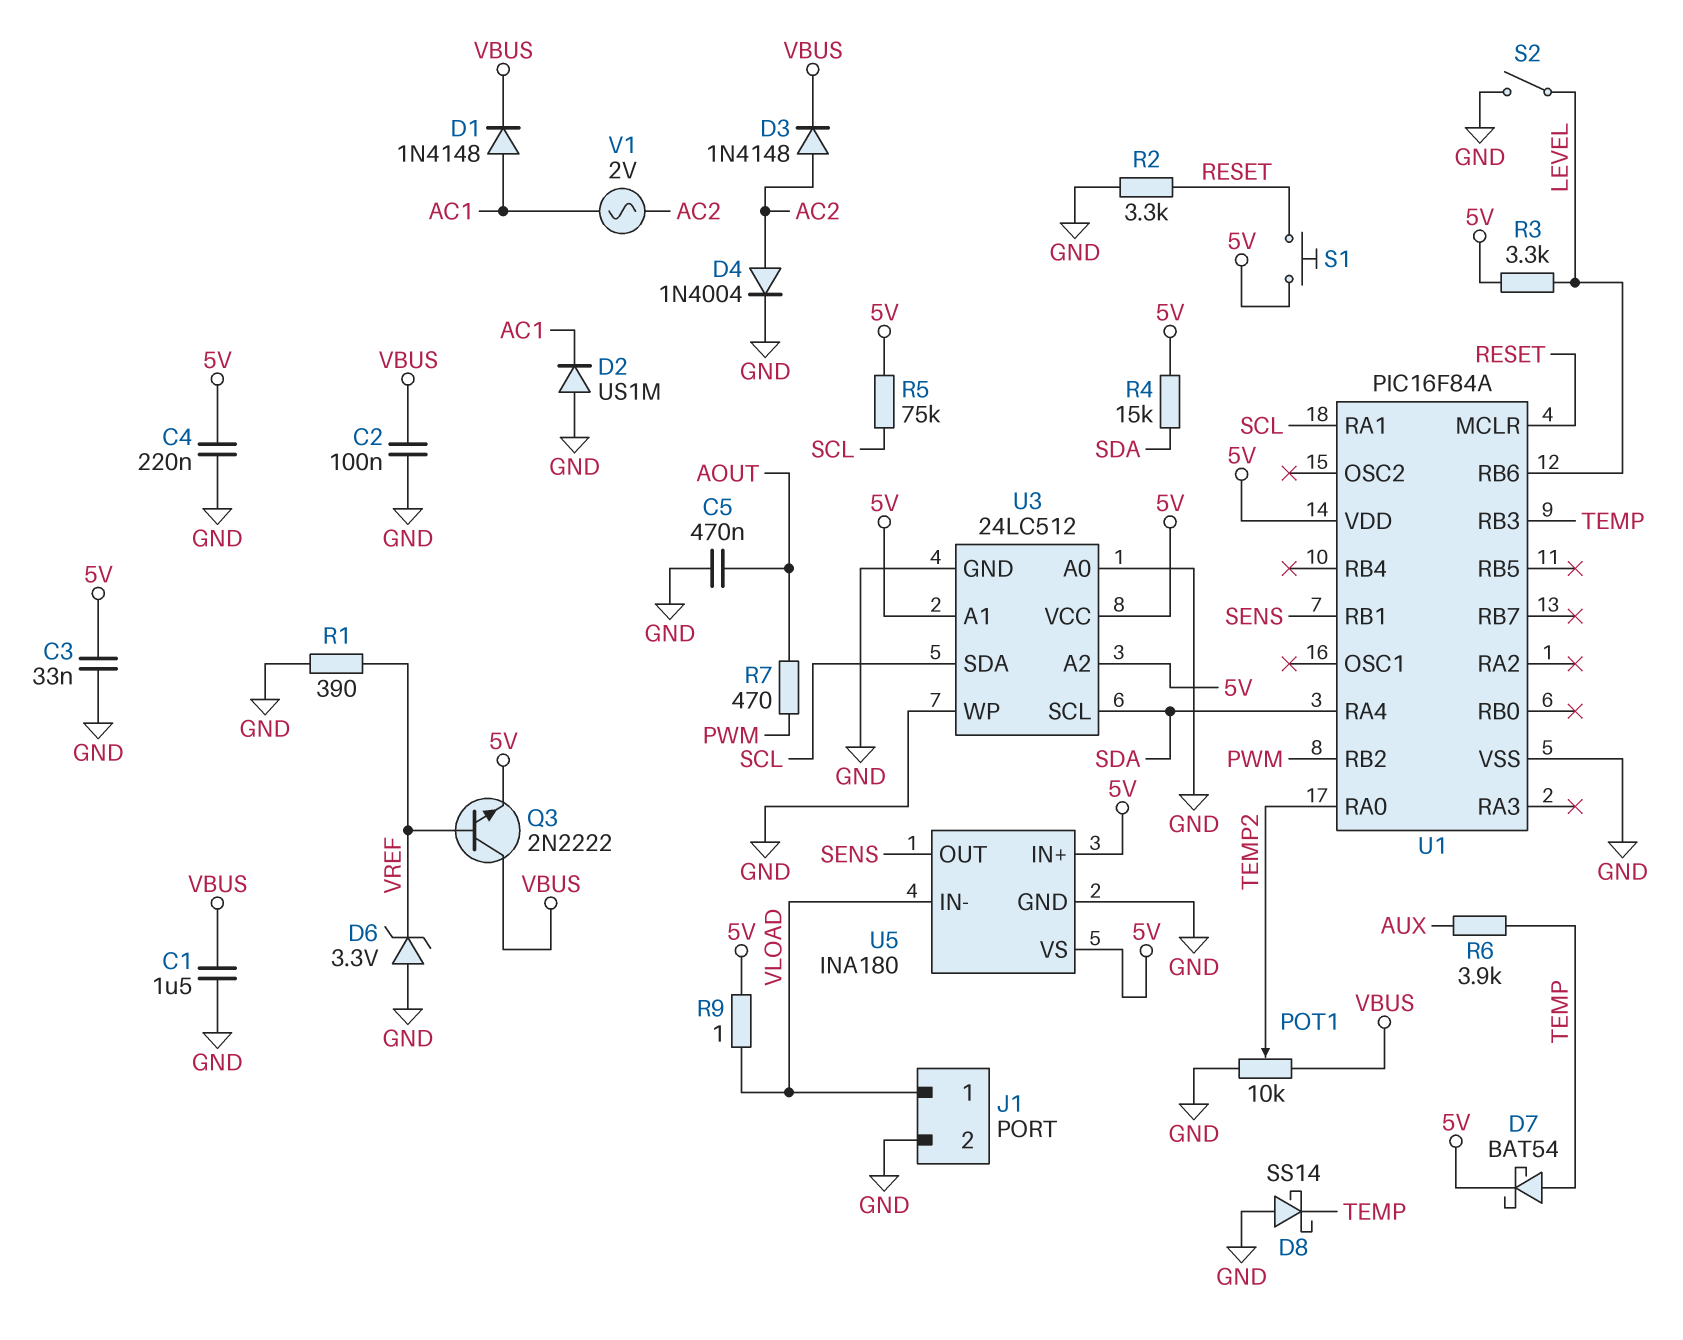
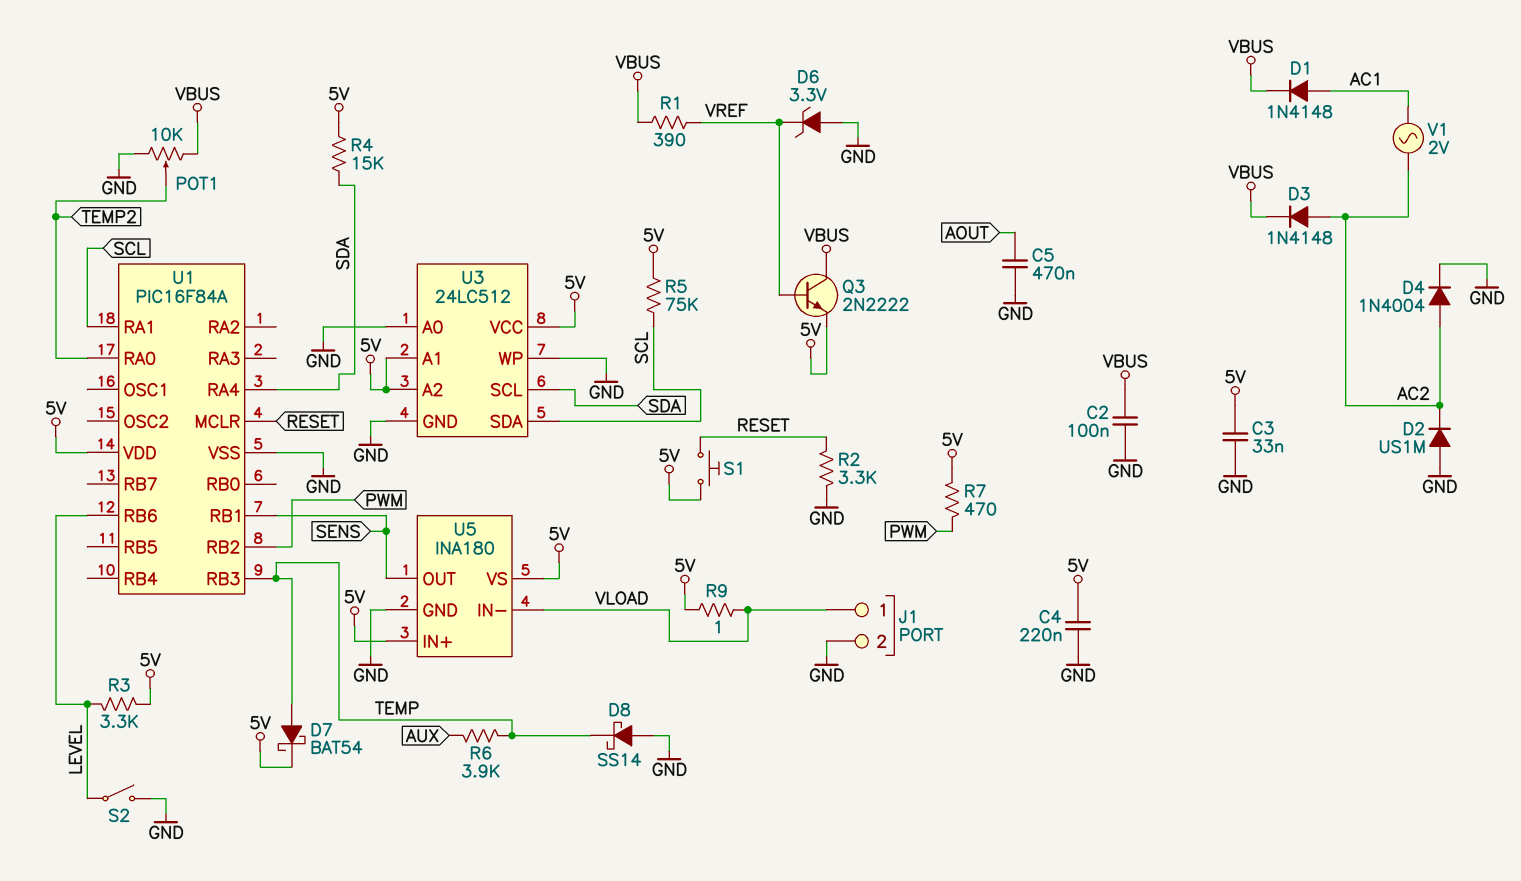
C1: 1.5uF (GND, VBUS) -> none
D2: diode US1M (A GND, K AC1) -> diode US1M (A GND, K AC2)
R1: 390 (GND, VREF) -> 390 (VBUS, VREF)
R7: 470 (AOUT, PWM) -> 470 (5V, PWM)

